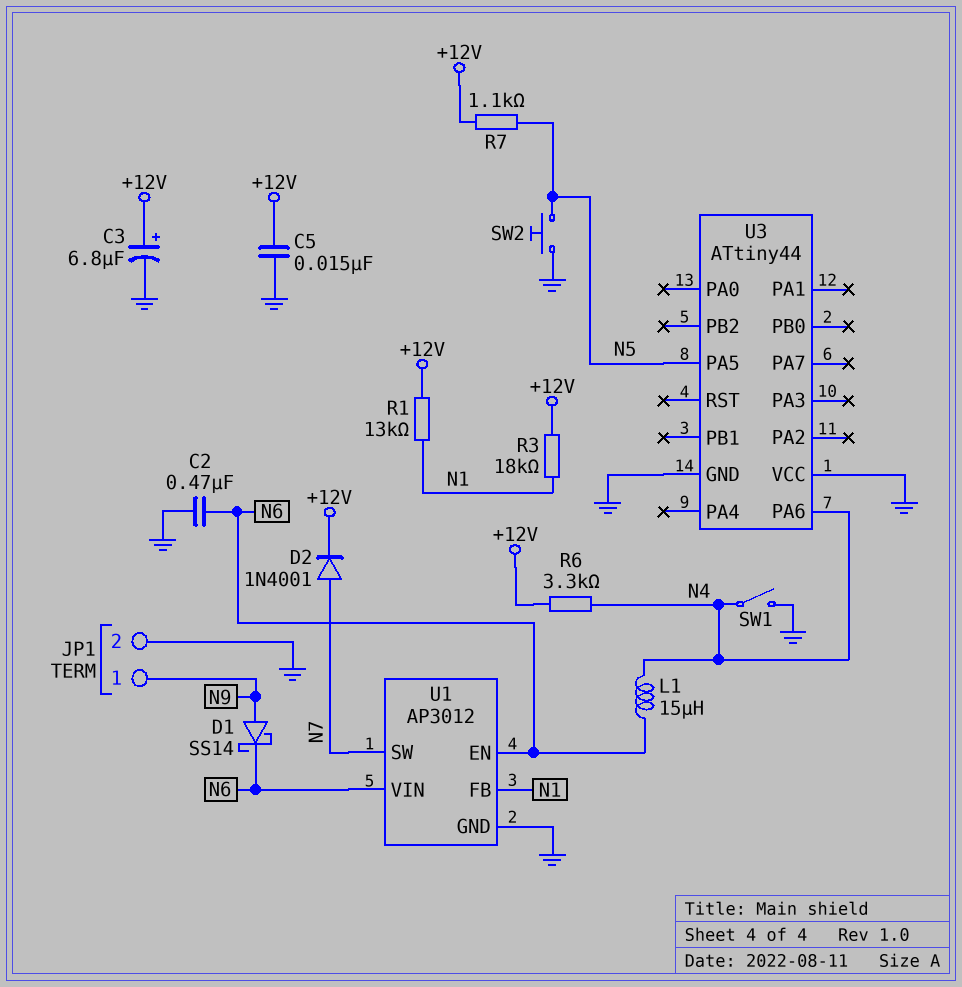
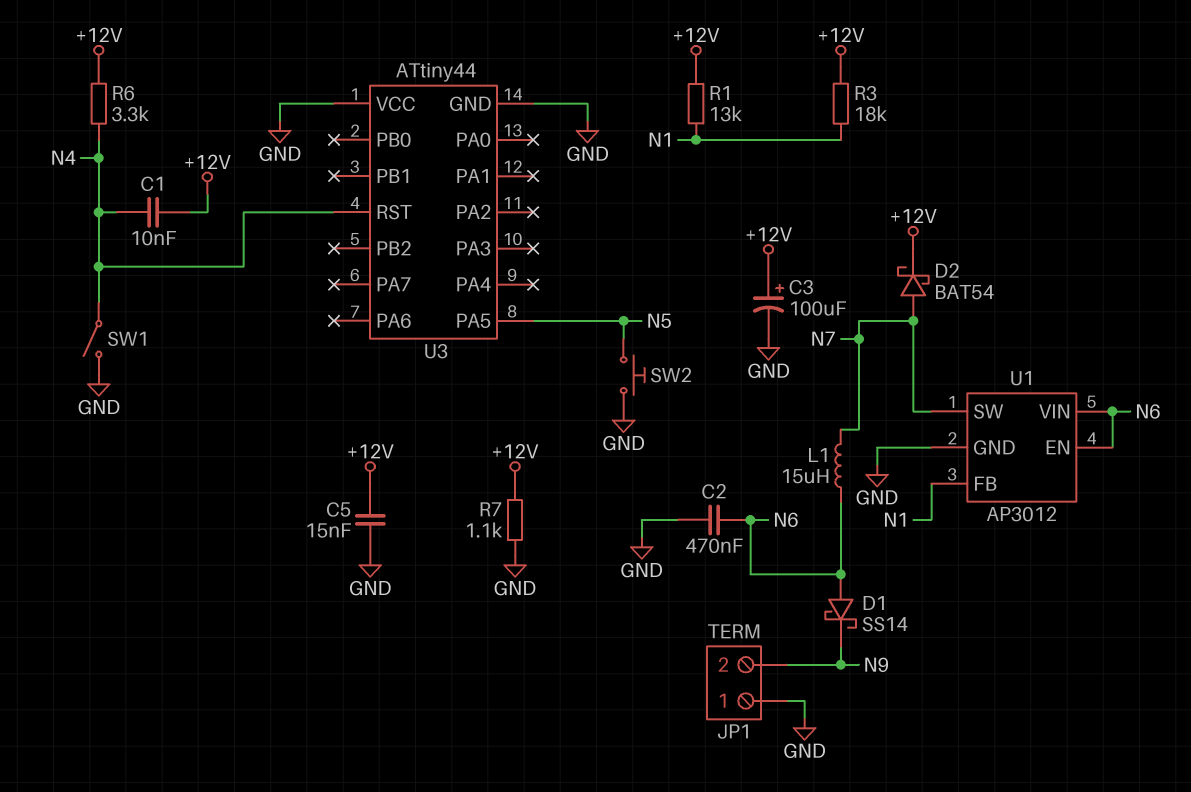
C1: none -> 10nF (+12V, N4)
C3: 6.8uF (plus +12V, minus GND) -> 100uF (plus +12V, minus GND)
D1: schottky SS14 (A N9, K N6) -> schottky SS14 (A N6, K N9)
D2: diode 1N4001 (A N7, K +12V) -> schottky BAT54 (A N7, K +12V)
JP1 pin 1: N9 -> GND
JP1 pin 2: GND -> N9
L1: 15uH (N4, N6) -> 15uH (N6, N7)
R7: 1.1k (+12V, N5) -> 1.1k (+12V, GND)
U3 pin PA6: N4 -> none
U3 pin RST: none -> N4

